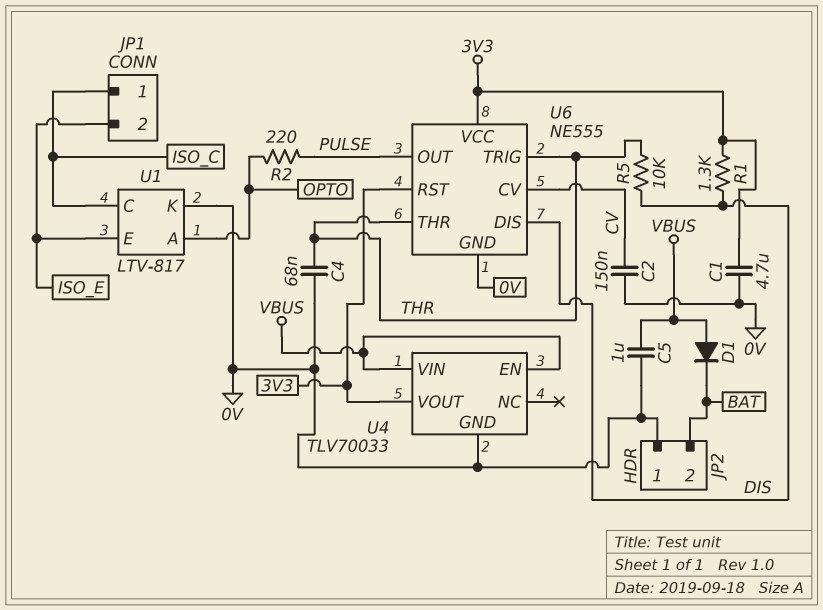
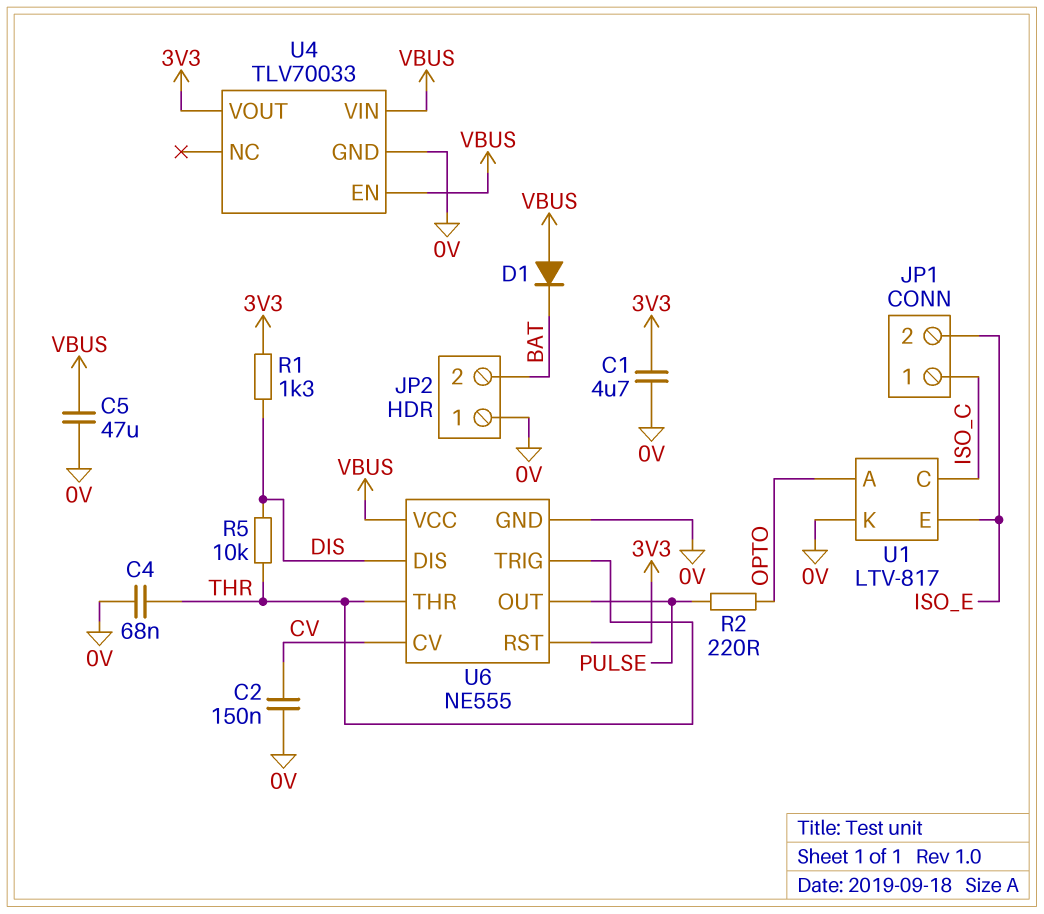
C5: 1uF (0V, VBUS) -> 47uF (0V, VBUS)
U6 pin VCC: 3V3 -> VBUS

